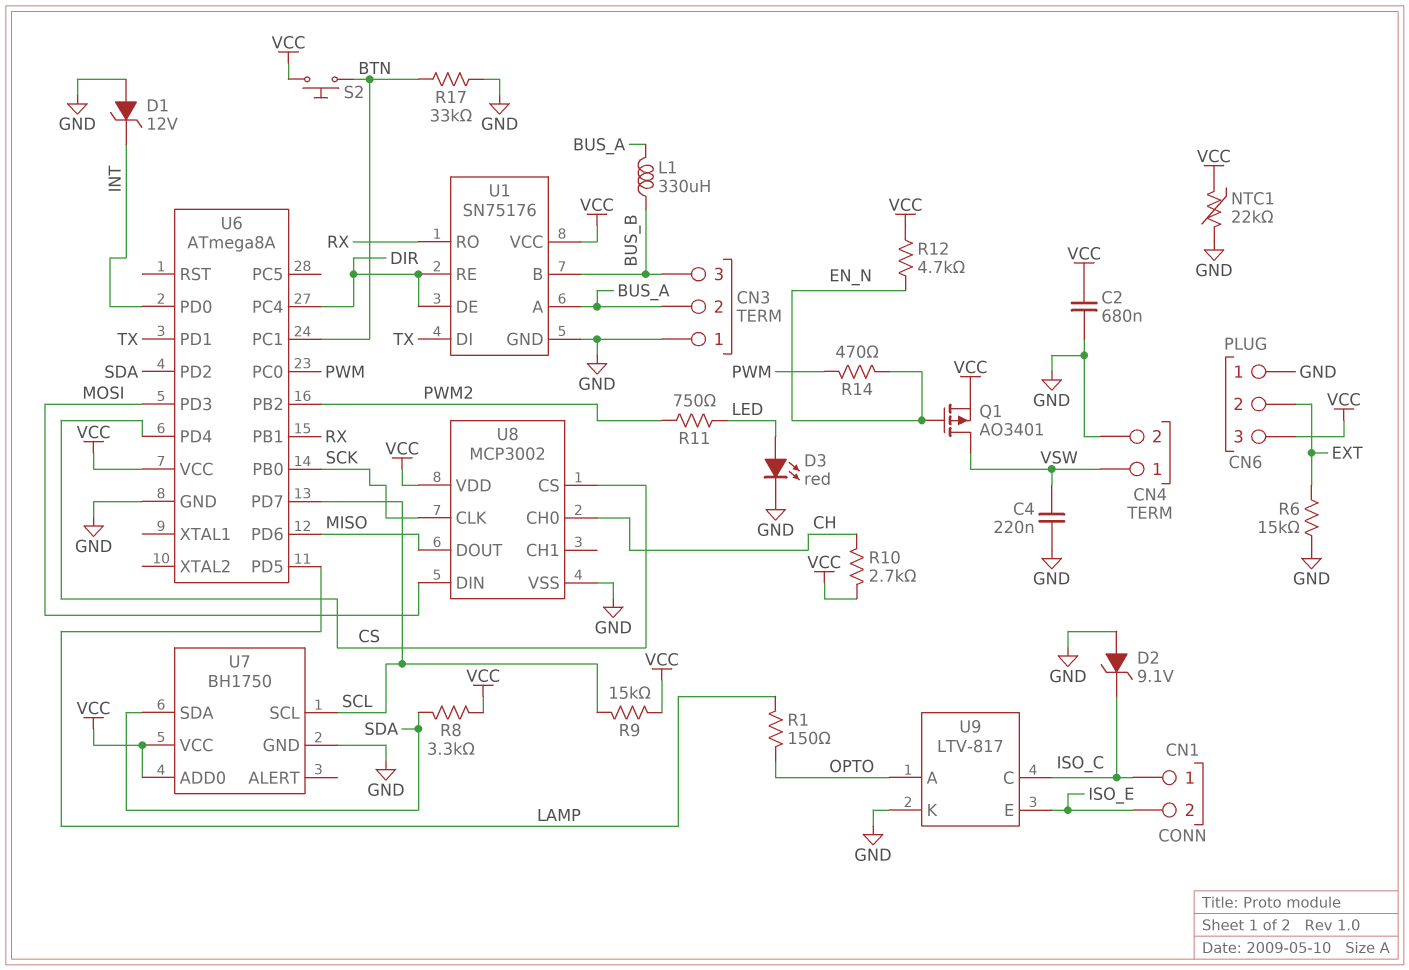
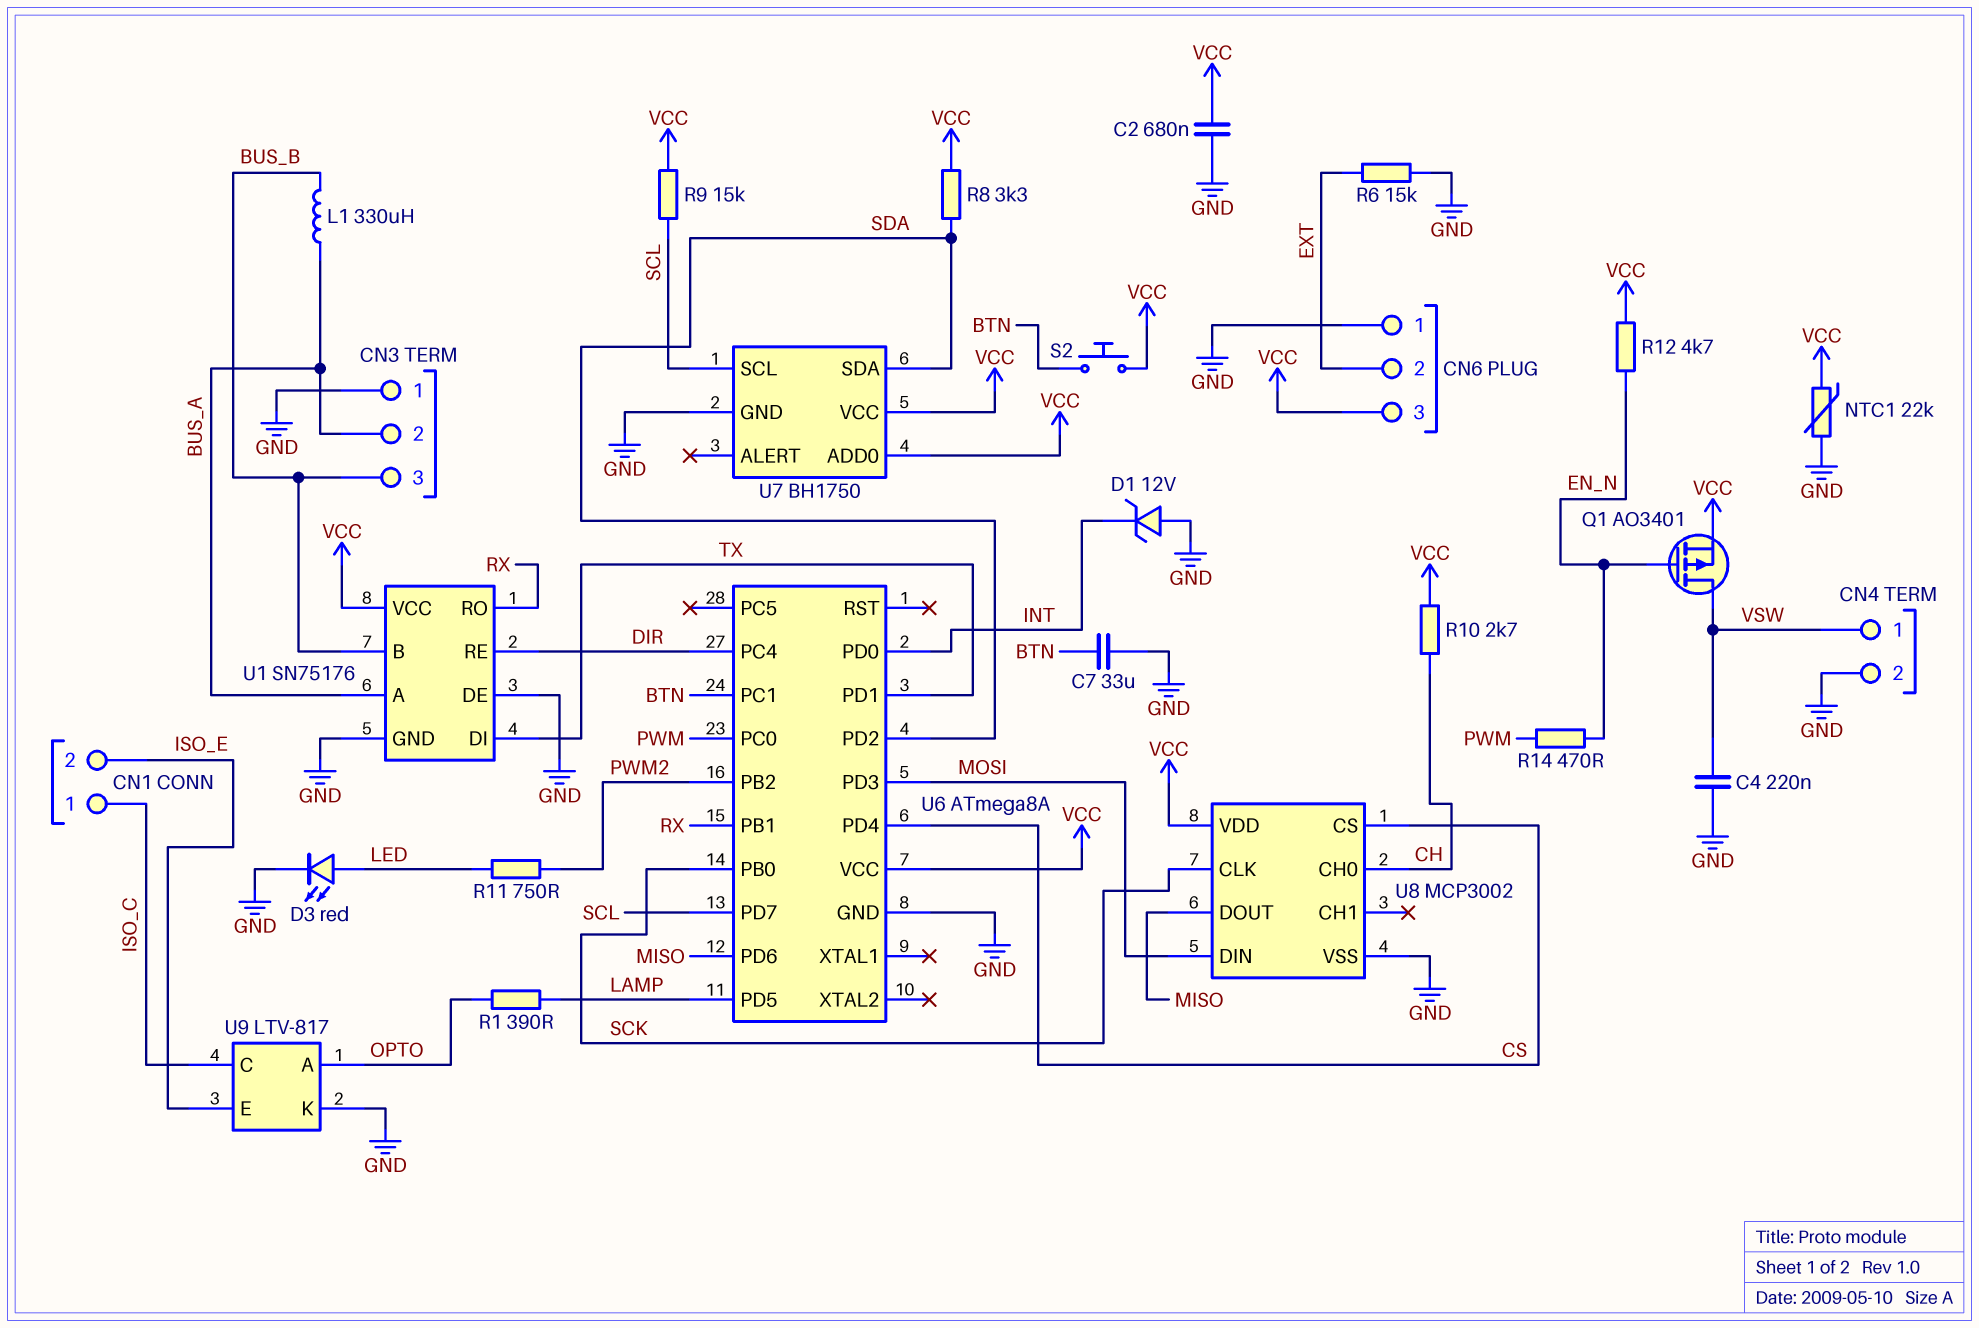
C7: none -> 33uF (BTN, GND)
D2: zener 9.1V (A GND, K ISO_C) -> none
R1: 150 (LAMP, OPTO) -> 390 (LAMP, OPTO)
R17: 33k (BTN, GND) -> none
U1 pin DE: DIR -> GND

